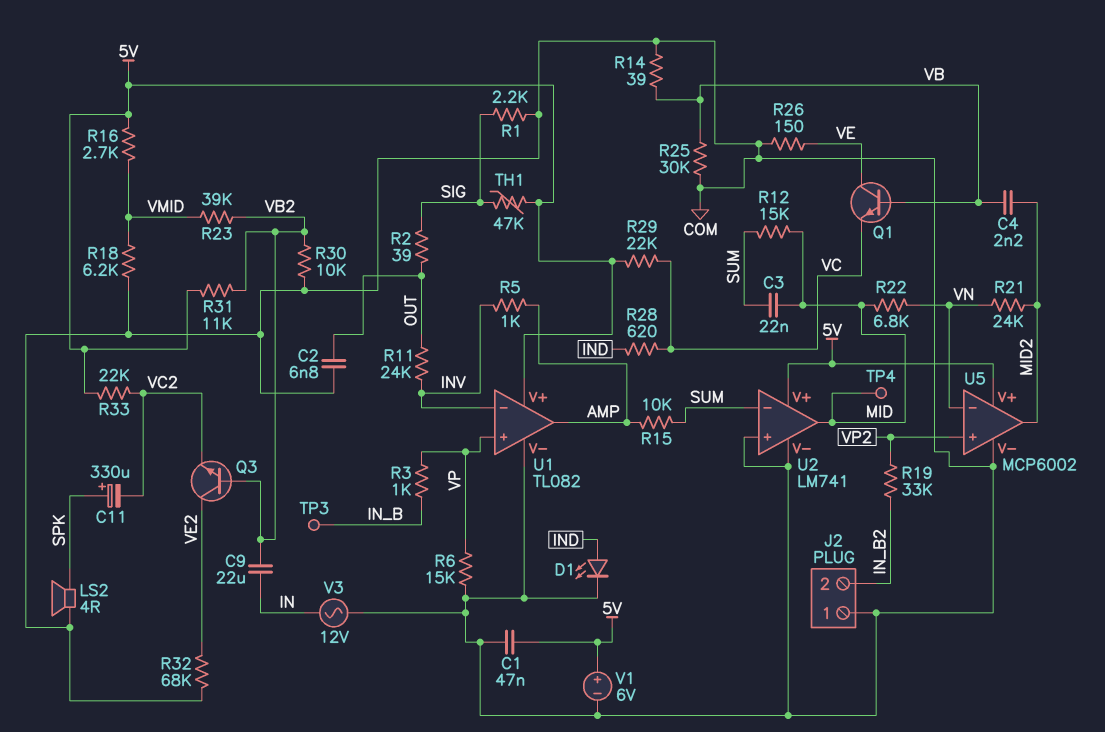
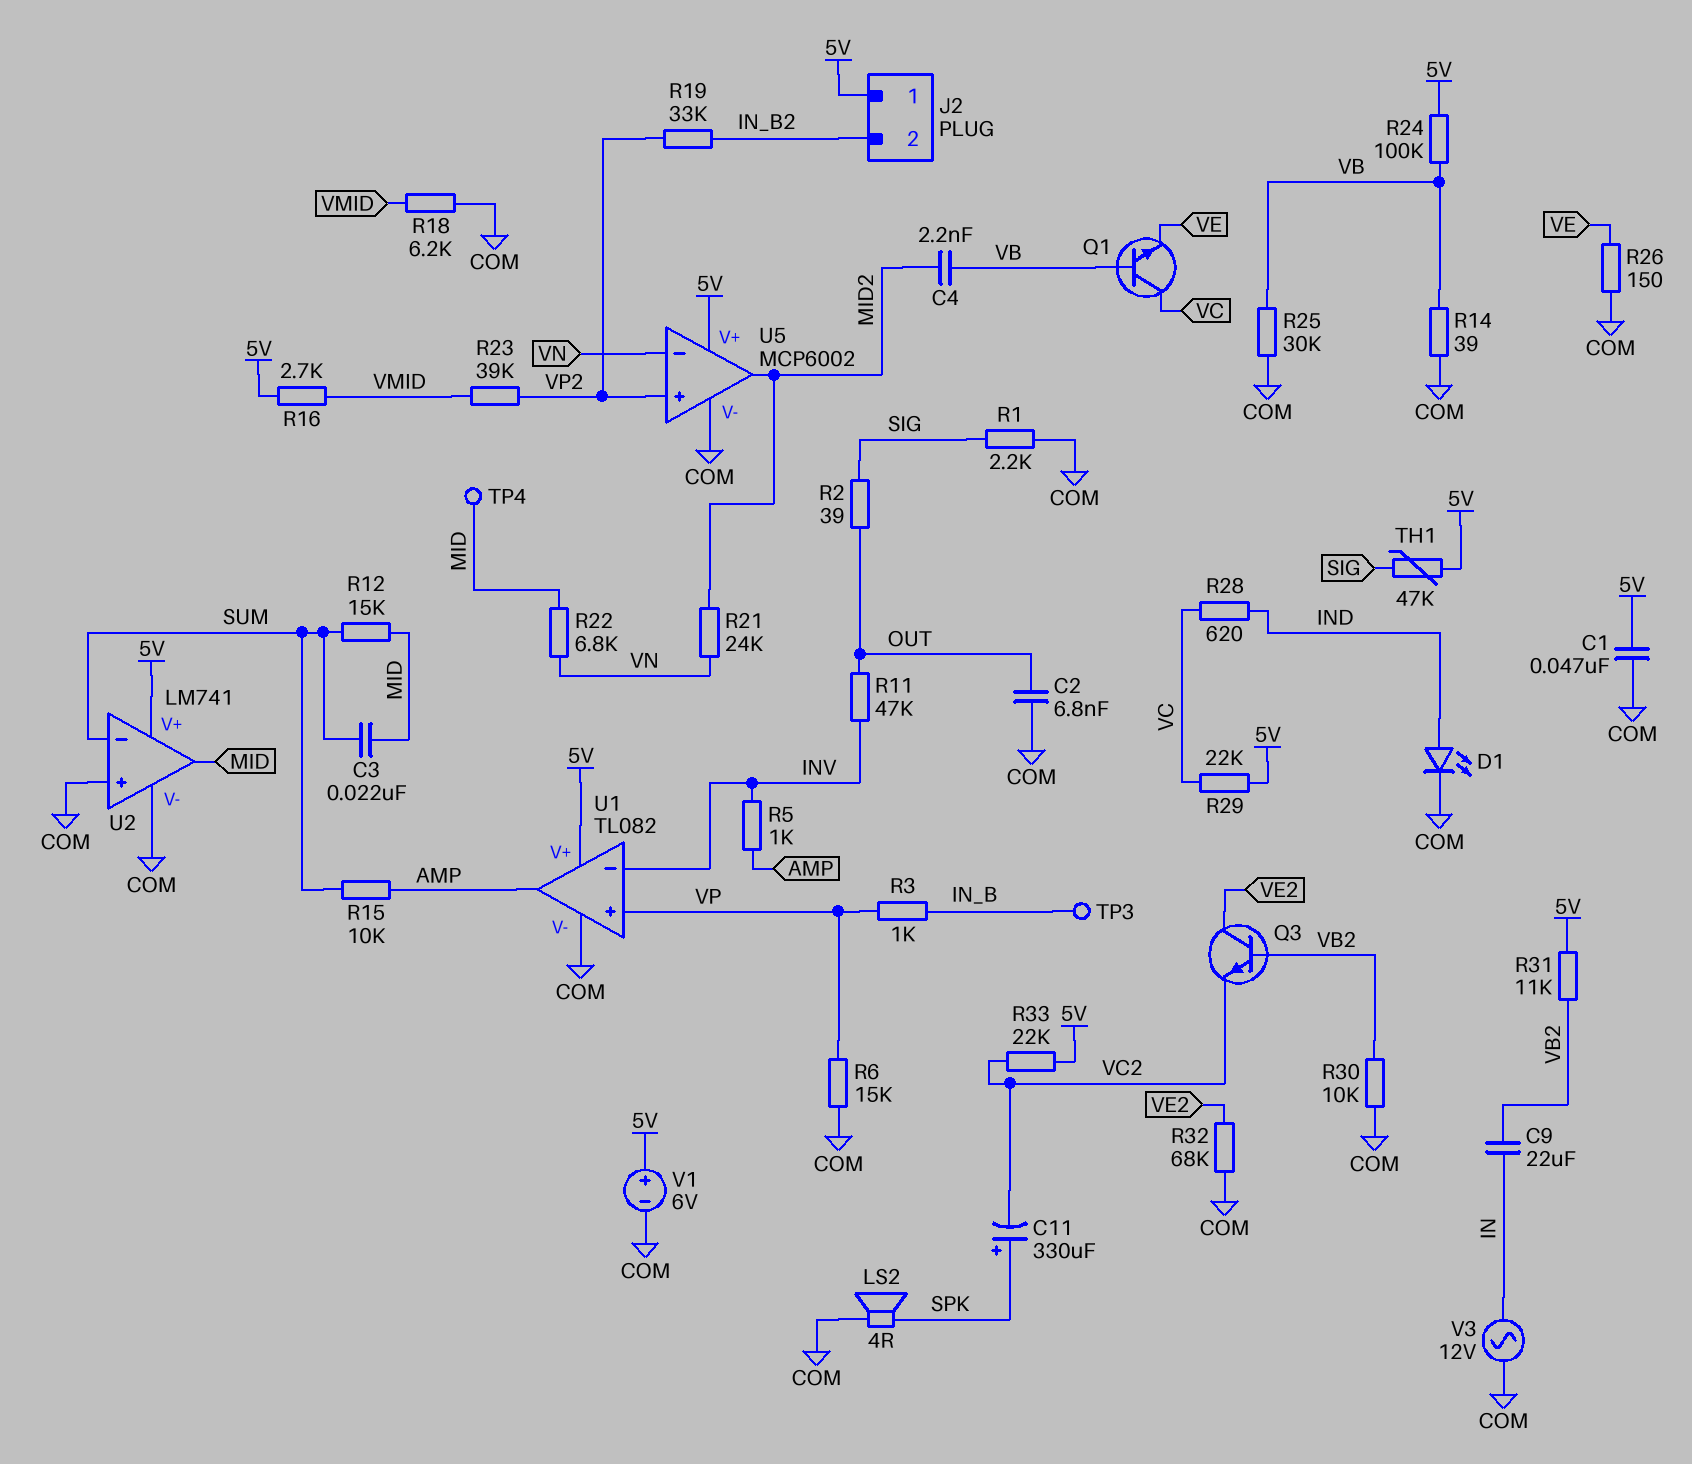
J2 pin 1: COM -> 5V
Q1: NPN (B VB, C VE, E VC) -> NPN (B VB, C VC, E VE)
R11: 24k (INV, OUT) -> 47k (INV, OUT)
R23: 39k (VB2, VMID) -> 39k (VMID, VP2)
R24: none -> 100k (5V, VB)

